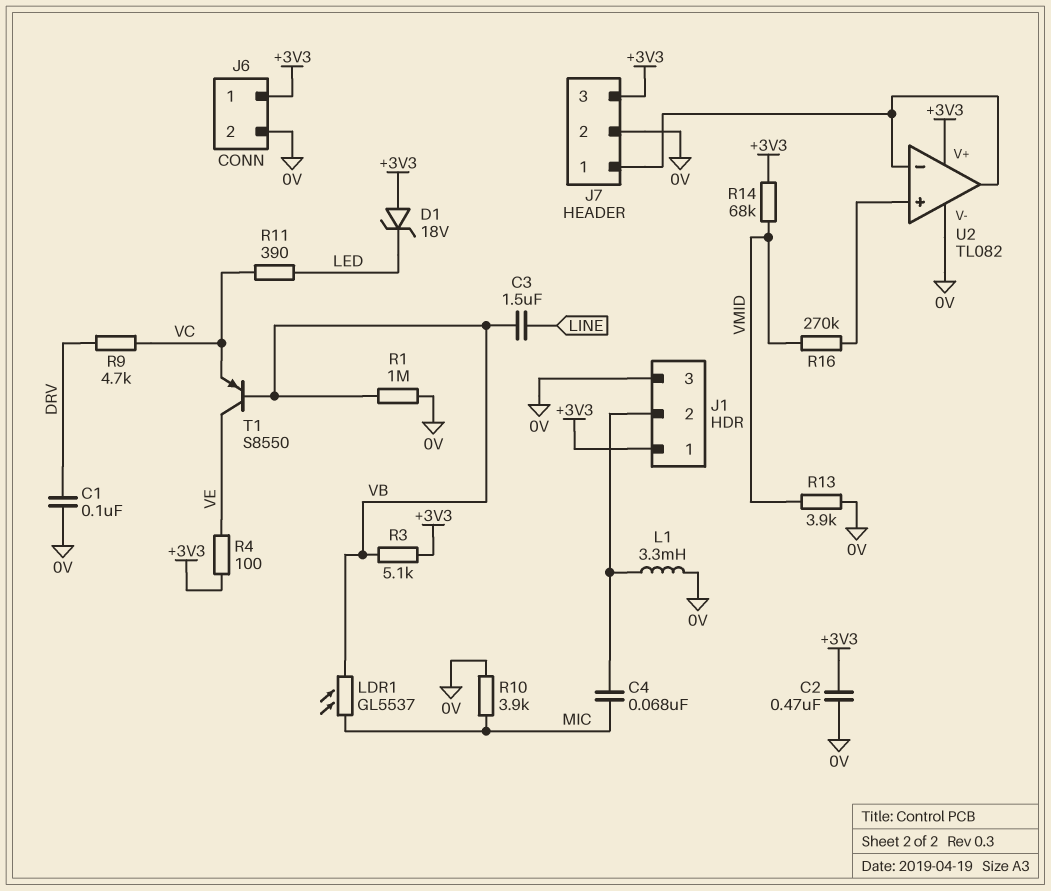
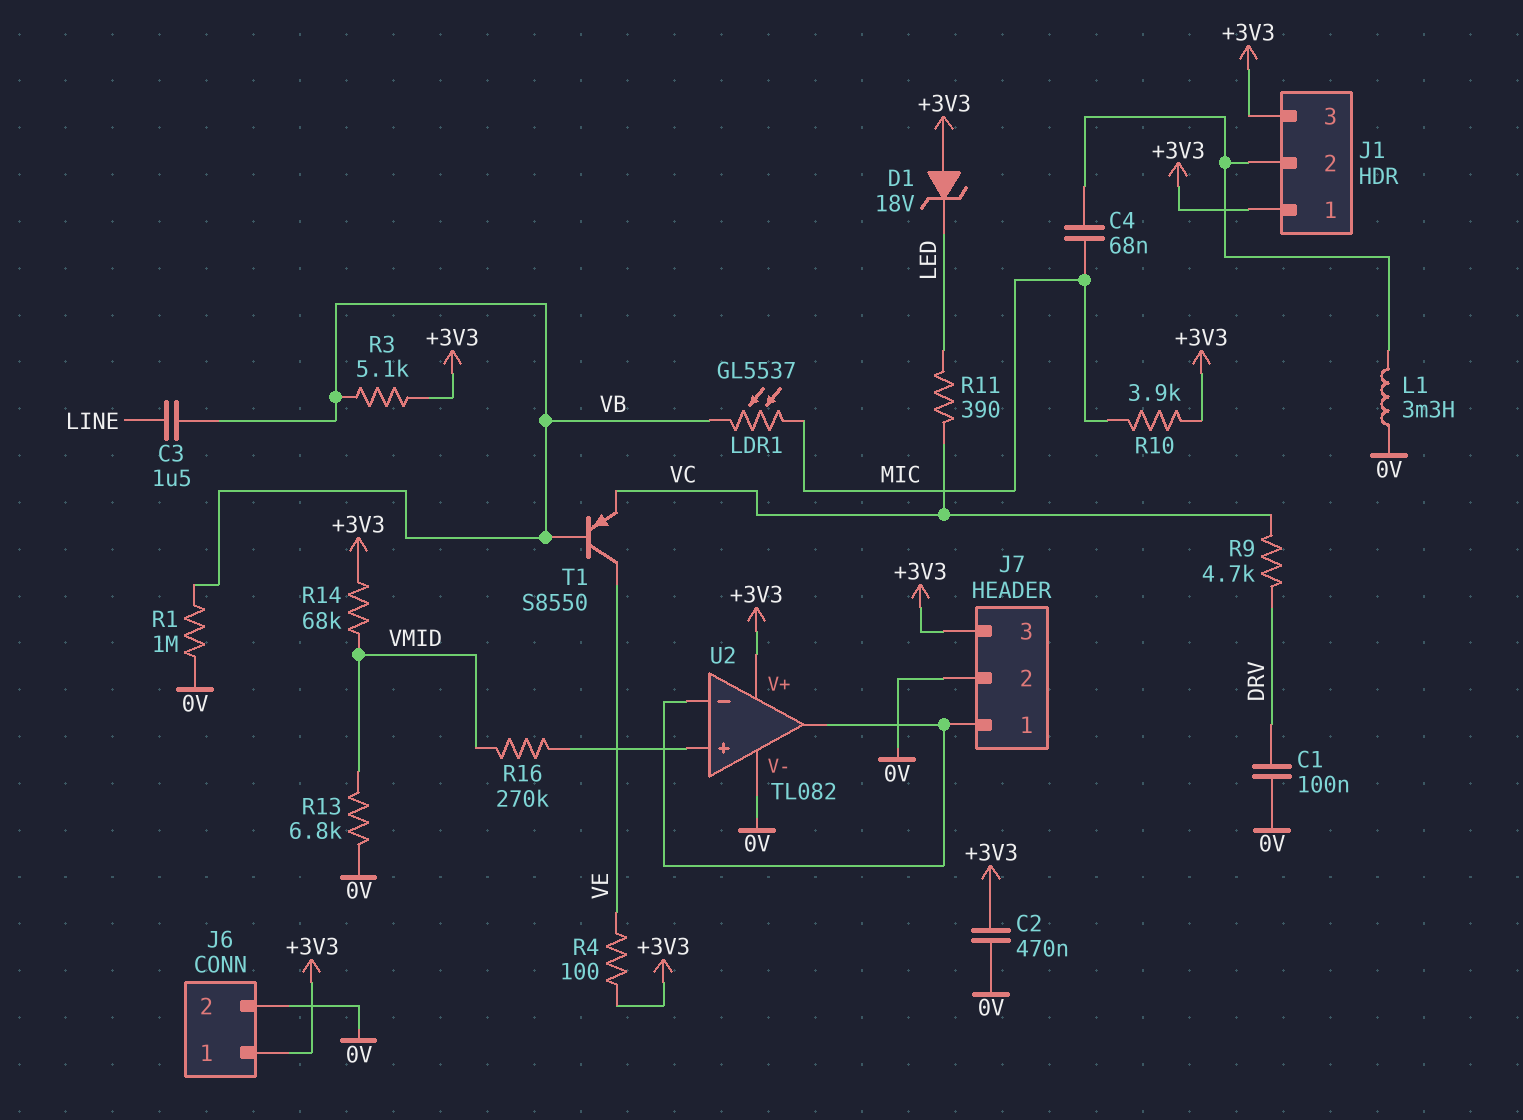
J1 pin 3: 0V -> +3V3
R10: 3.9k (0V, MIC) -> 3.9k (+3V3, MIC)
R13: 3.9k (0V, VMID) -> 6.8k (0V, VMID)

